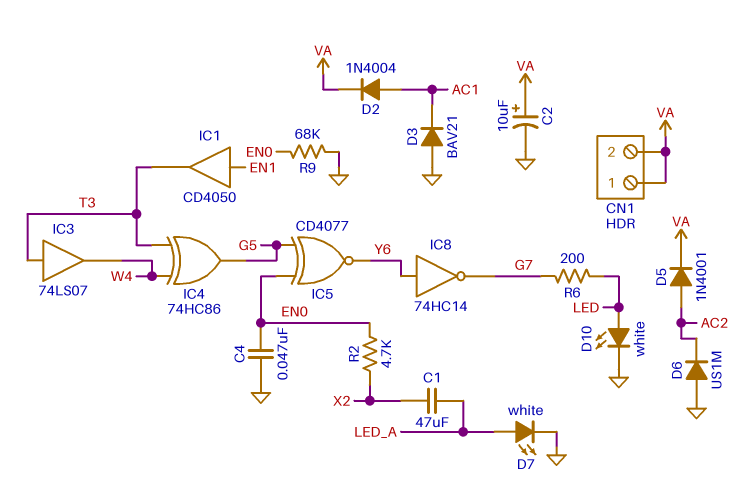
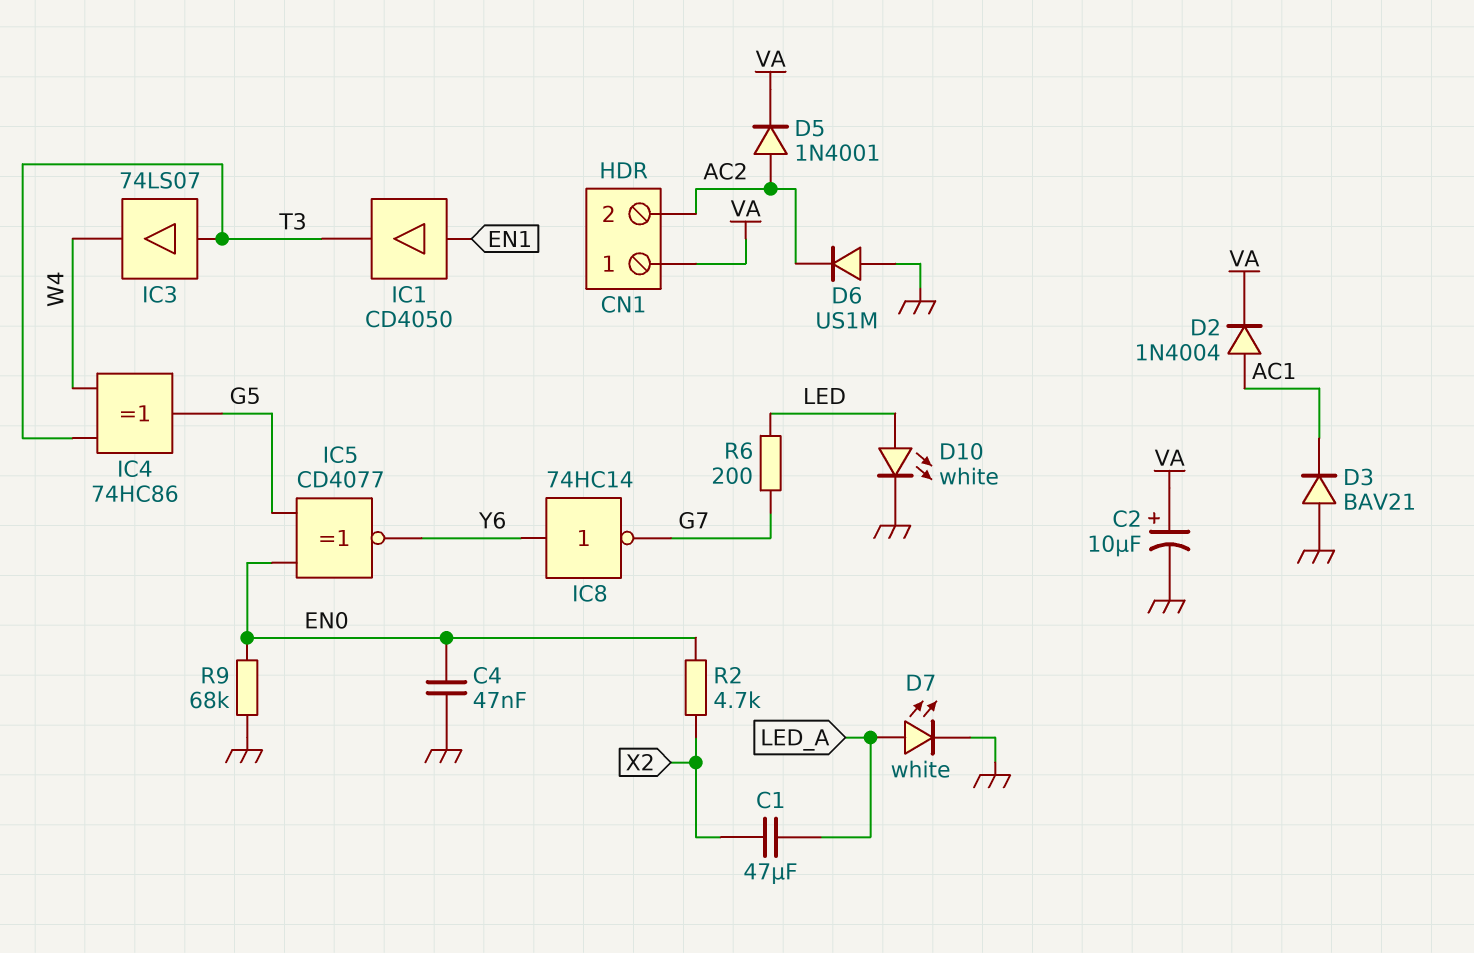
CN1 pin 2: VA -> AC2

